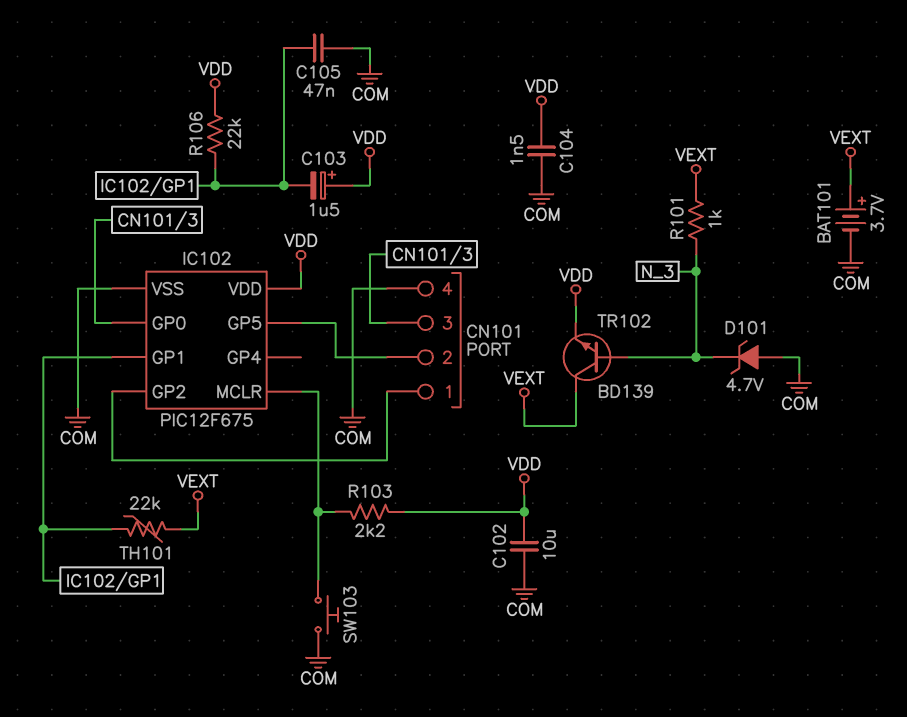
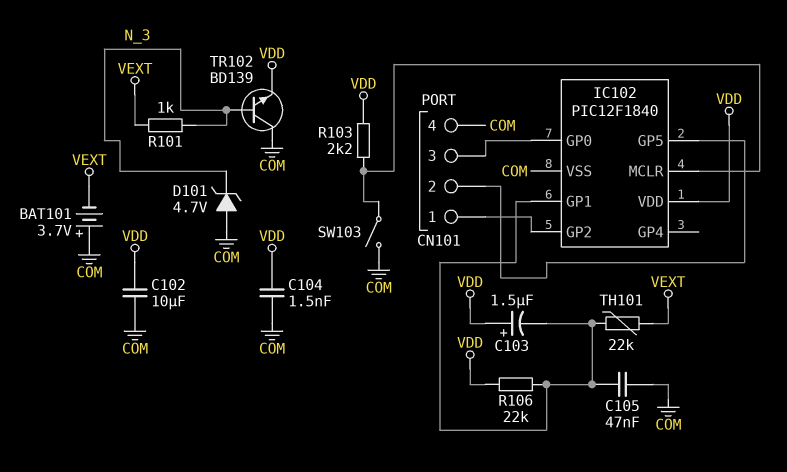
BAT101: 3.7V (plus VEXT, minus COM) -> 3.7V (plus COM, minus VEXT)
IC102: PIC12F675 -> PIC12F1840
SW103: button (COM, IC102/MCLR) -> switch (COM, IC102/MCLR)
TR102: NPN BD139 (B N_3, C VEXT, E VDD) -> NPN BD139 (B N_3, C COM, E VDD)

